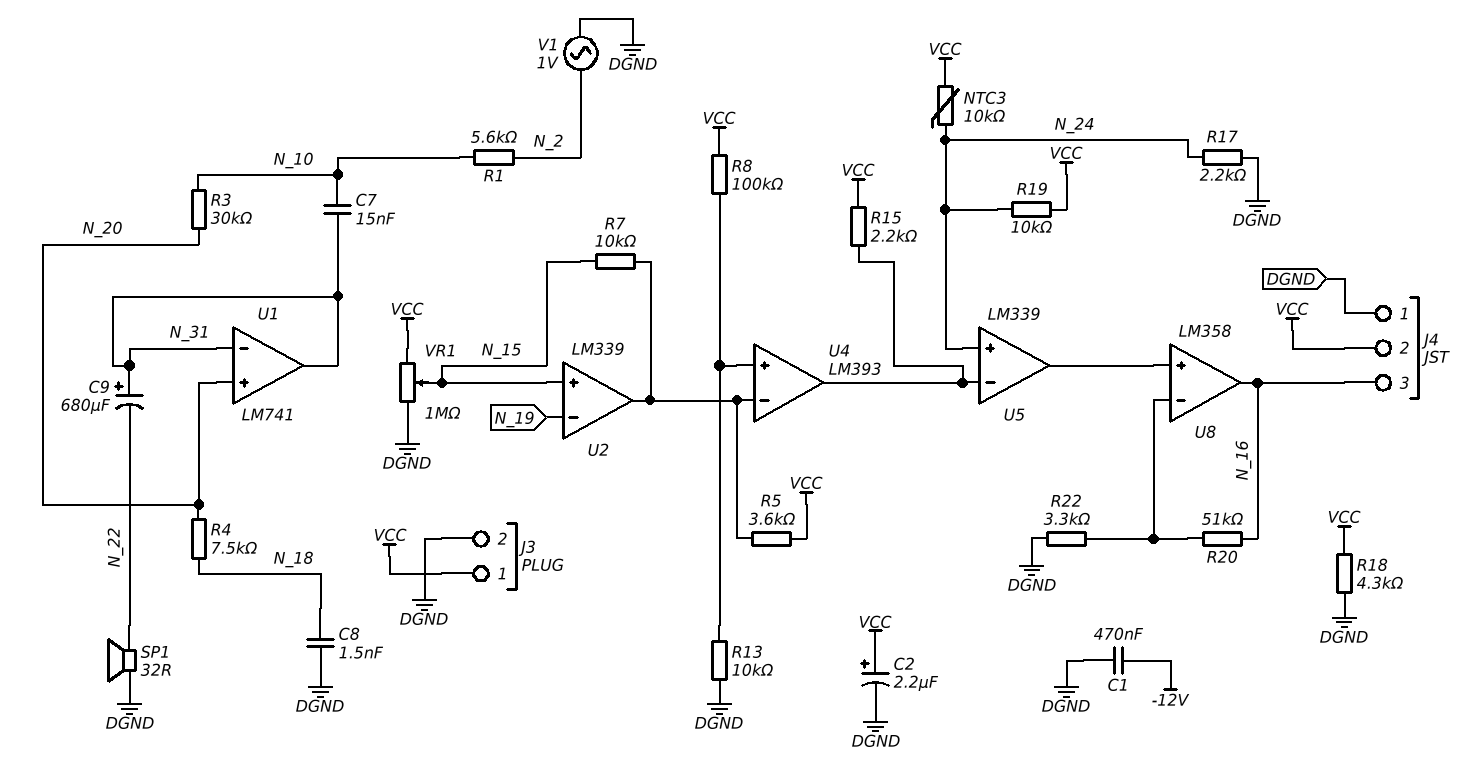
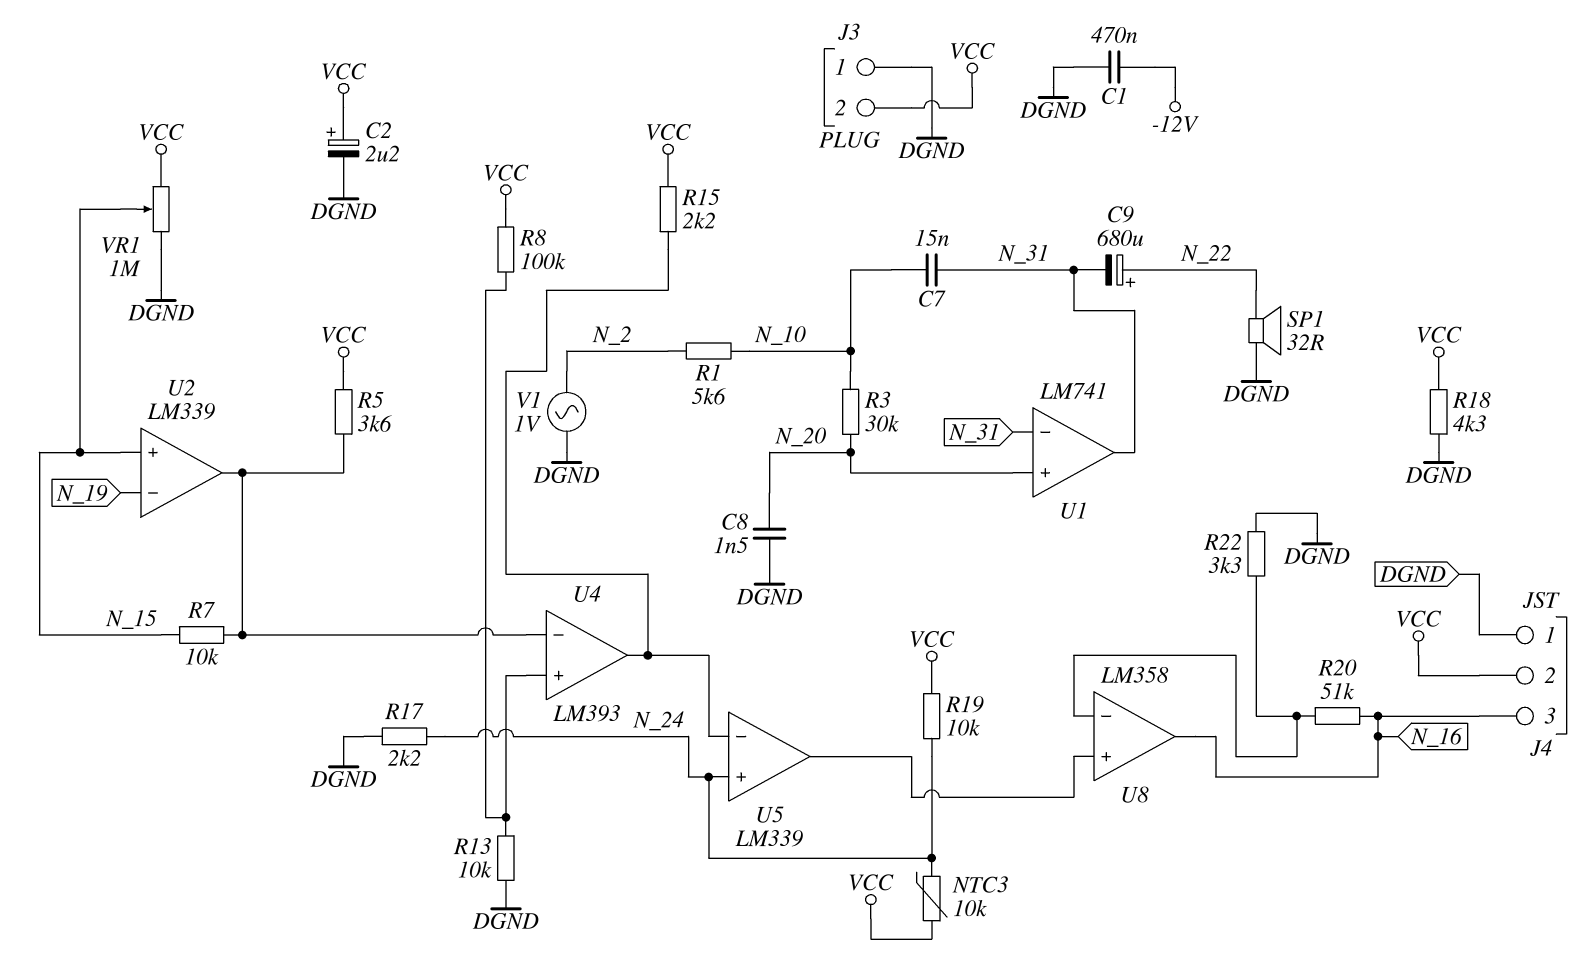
C8: 1.5nF (DGND, N_18) -> 1.5nF (DGND, N_20)
C9: 680uF (plus N_31, minus N_22) -> 680uF (plus N_22, minus N_31)
J3 pin 1: VCC -> DGND
J3 pin 2: DGND -> VCC
R4: 7.5k (N_18, N_20) -> none

